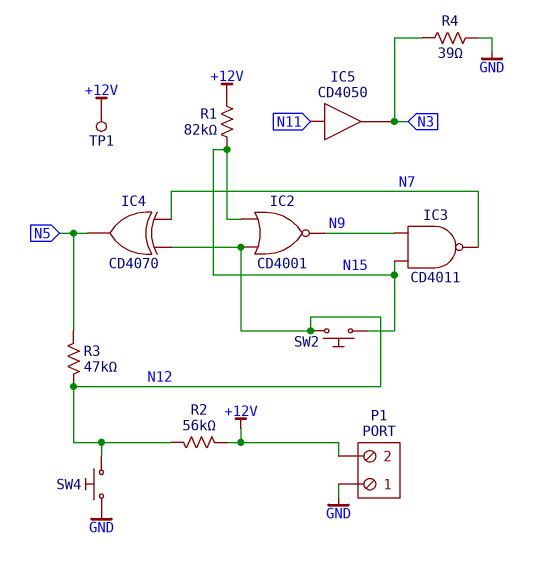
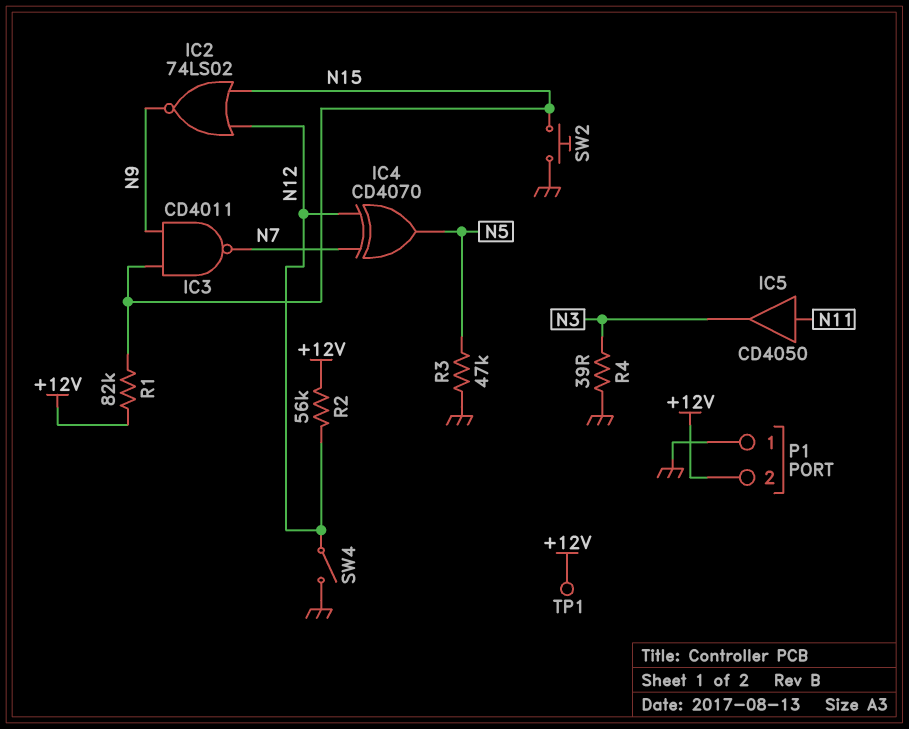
IC2: NOR CD4001 (in N12, in N15, out N9) -> NOR 74LS02 (in N12, in N15, out N9)
R3: 47k (N5, N12) -> 47k (GND, N5)
SW2: button (N12, N15) -> button (GND, N15)
SW4: button (GND, N12) -> switch (GND, N12)

